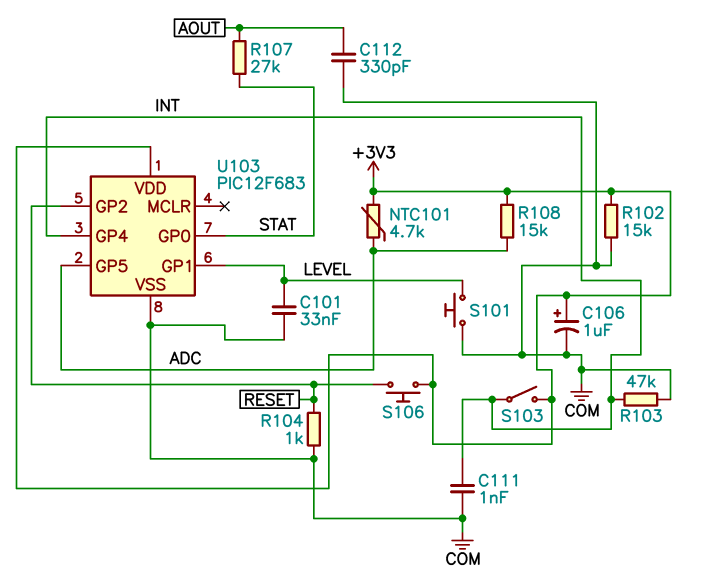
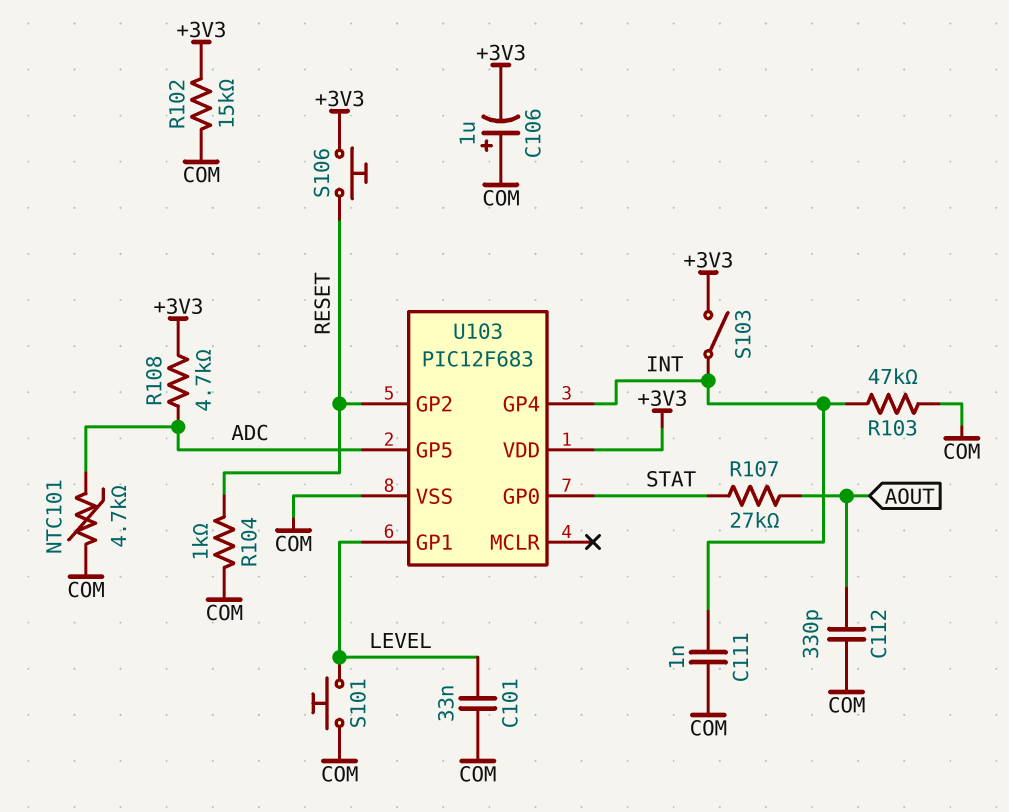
C106: 1uF (plus +3V3, minus COM) -> 1uF (plus COM, minus +3V3)
NTC101: 4.7k (+3V3, ADC) -> 4.7k (ADC, COM)
R108: 15k (+3V3, ADC) -> 4.7k (+3V3, ADC)

